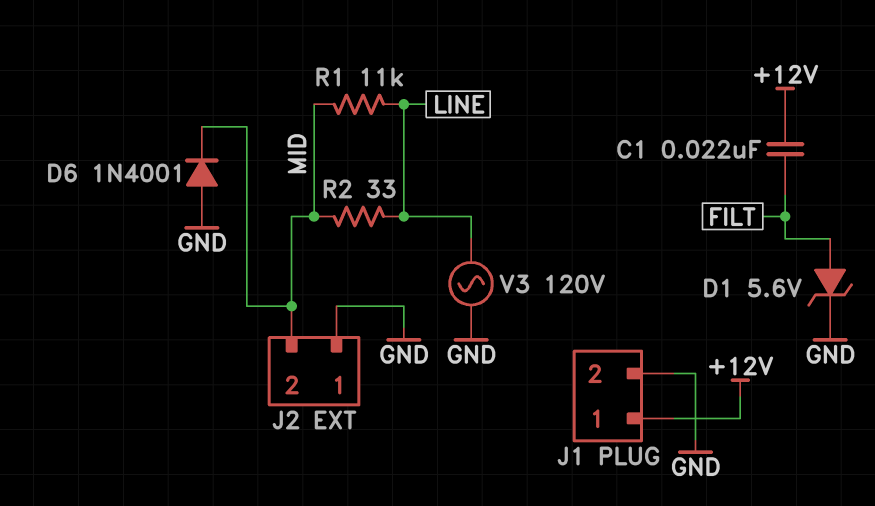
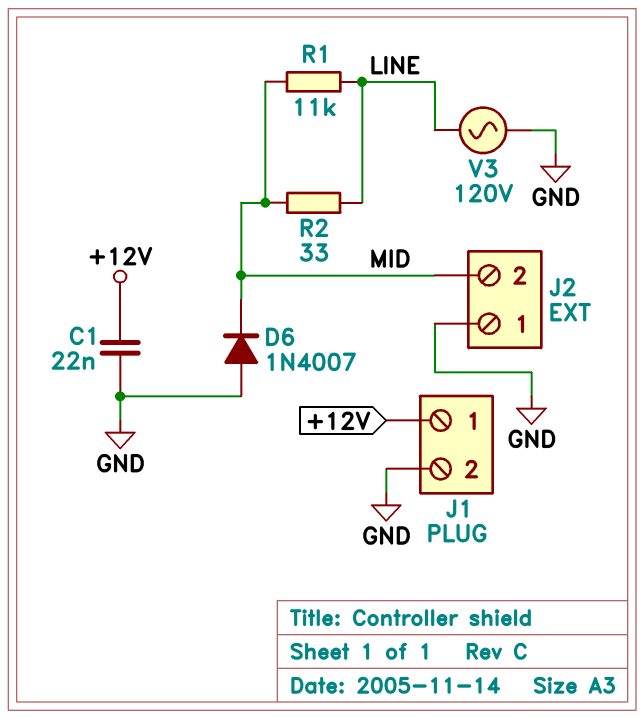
C1: 22nF (+12V, FILT) -> 22nF (+12V, GND)
D1: zener 5.6V (A FILT, K GND) -> none
D6: diode 1N4001 (A GND, K MID) -> diode 1N4007 (A GND, K MID)

